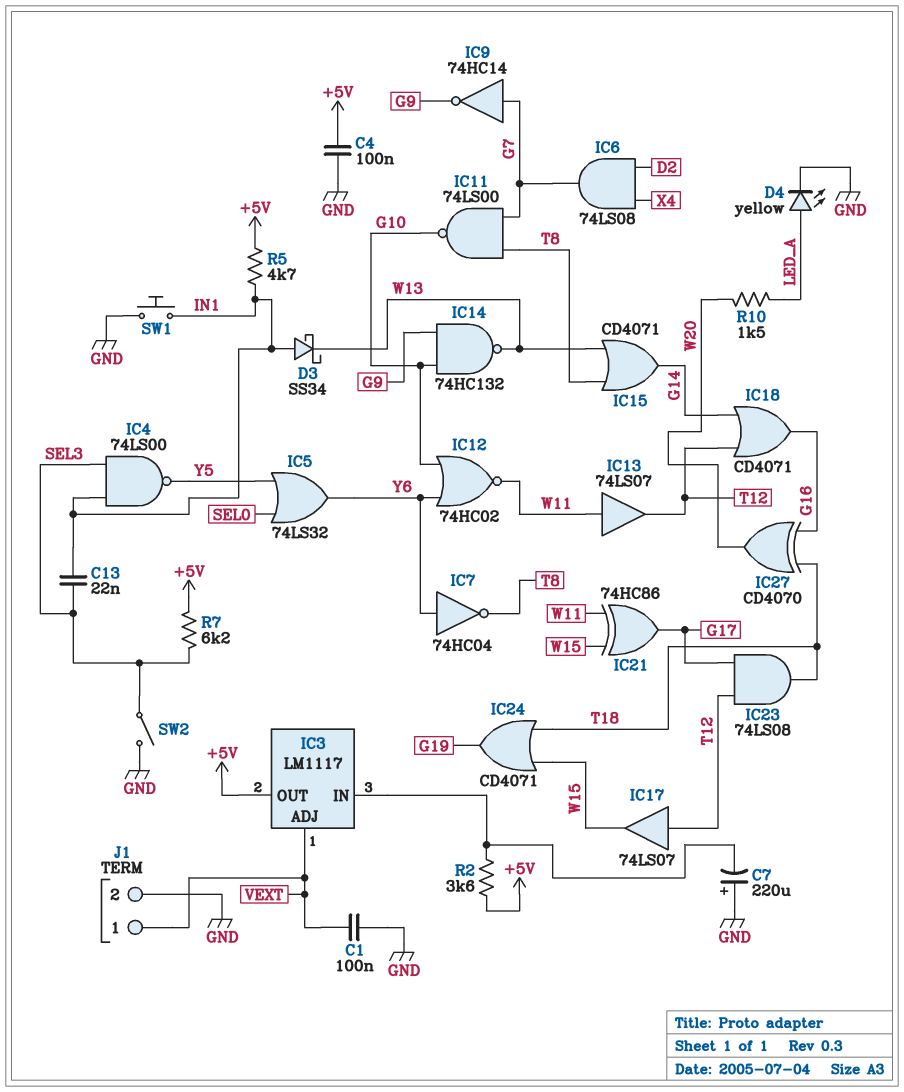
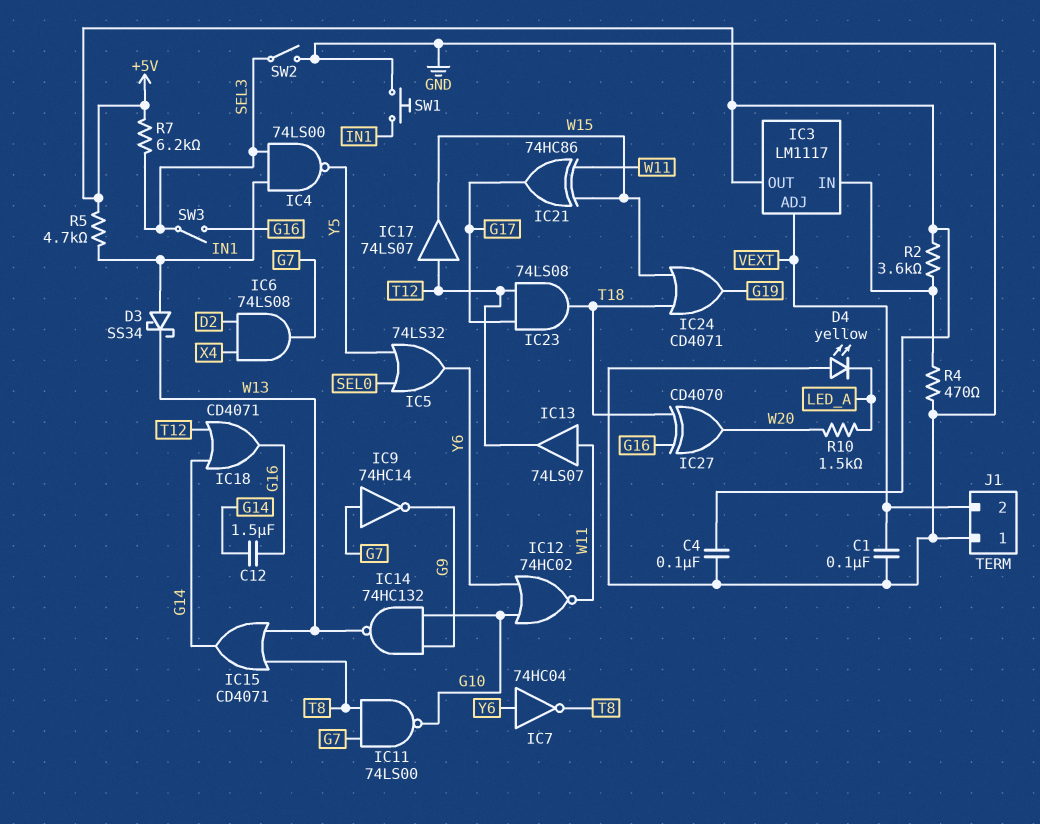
C7: 220uF (plus GND, minus IC3/IN) -> none
C12: none -> 1.5uF (G14, G16)
C13: 22nF (IN1, SEL3) -> none
D4: LED yellow (A LED_A, K GND) -> LED yellow (A GND, K LED_A)
J1 pin 1: VEXT -> GND
J1 pin 2: GND -> VEXT
R4: none -> 470 (GND, IC3/IN)
SW3: none -> switch (G16, SEL3)

